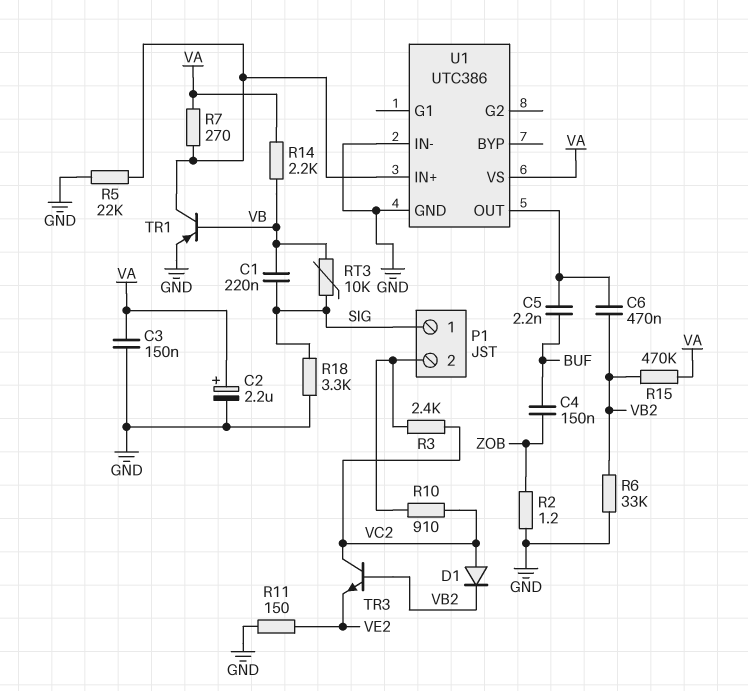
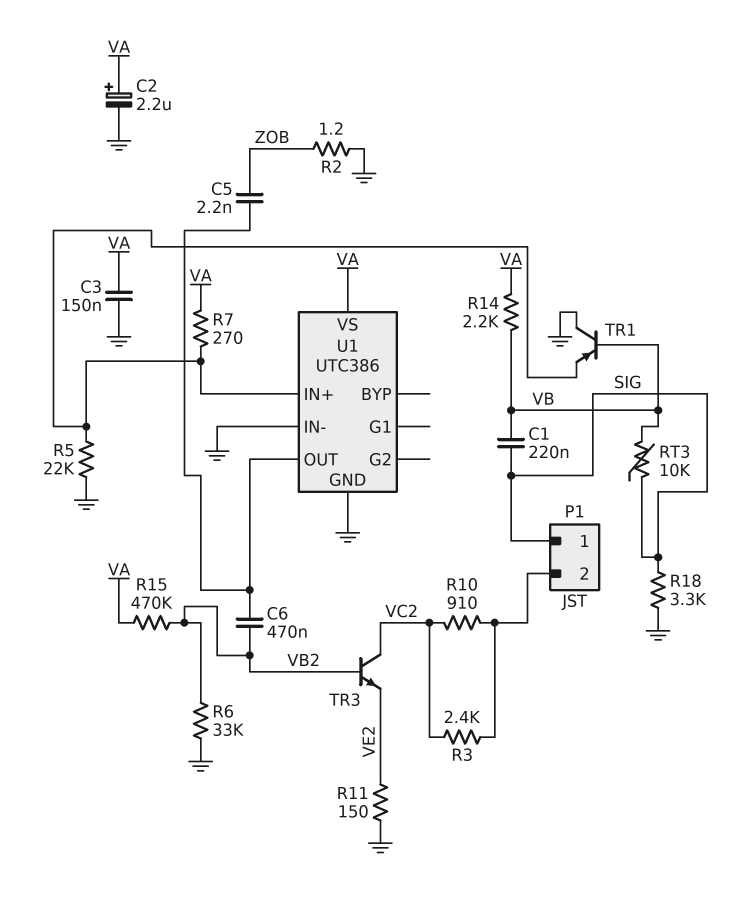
C4: 150nF (BUF, ZOB) -> none
C5: 2.2nF (BUF, U1/OUT) -> 2.2nF (U1/OUT, ZOB)
D1: diode (A VC2, K VB2) -> none
TR1: PNP (B VB, C U1/IN+, E GND) -> PNP (B VB, C GND, E U1/IN+)

